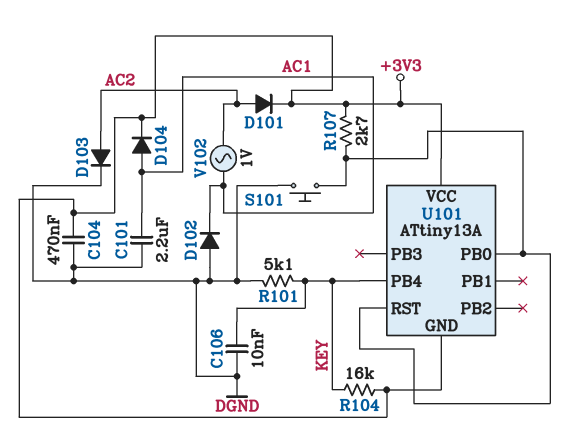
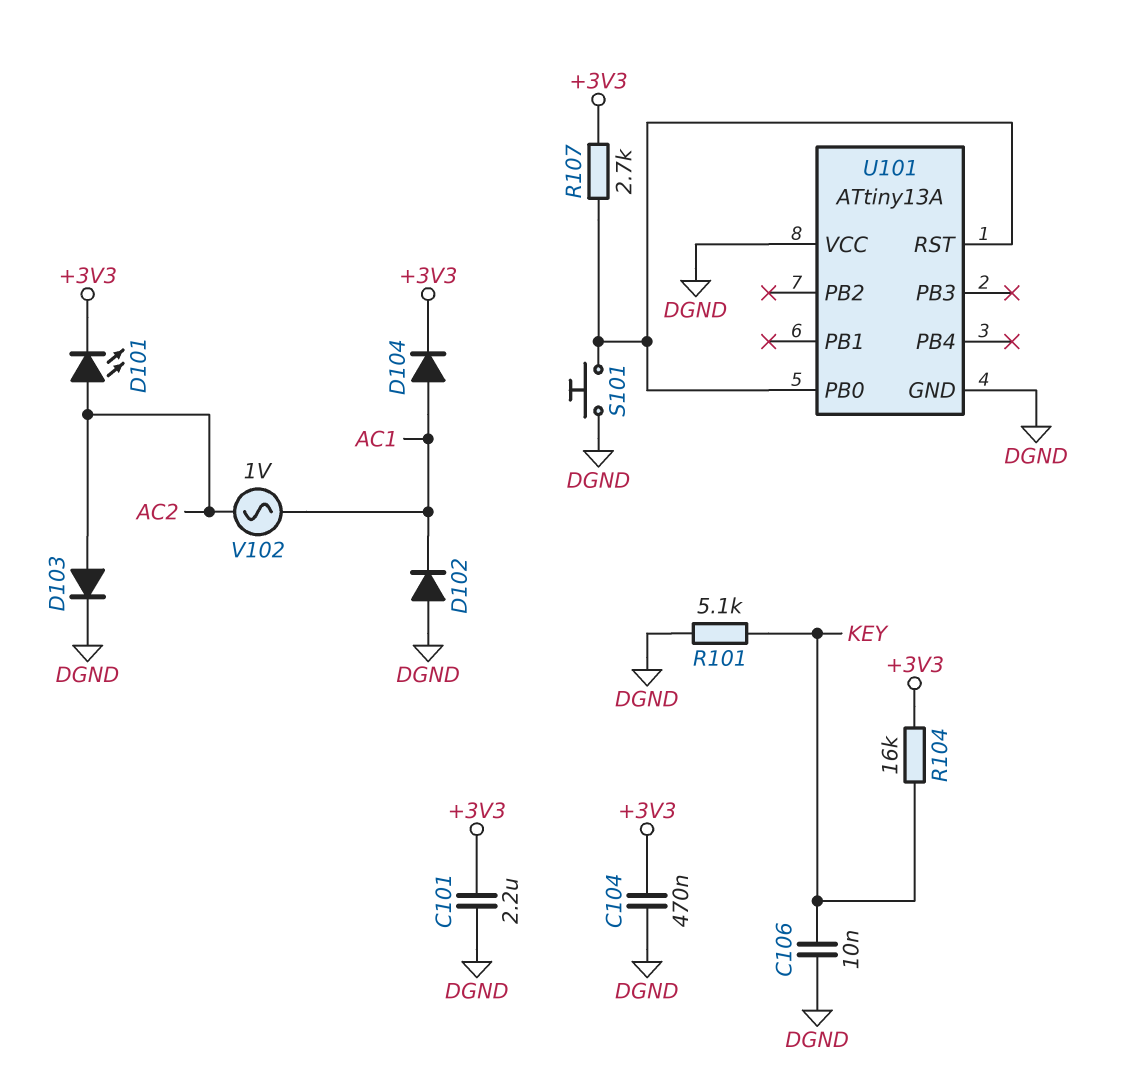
C101: 2.2uF (AC1, DGND) -> 2.2uF (+3V3, DGND)
D101: diode (A AC2, K +3V3) -> LED (A AC2, K +3V3)
U101 pin GND: +3V3 -> DGND
U101 pin PB4: KEY -> none
U101 pin VCC: +3V3 -> DGND

